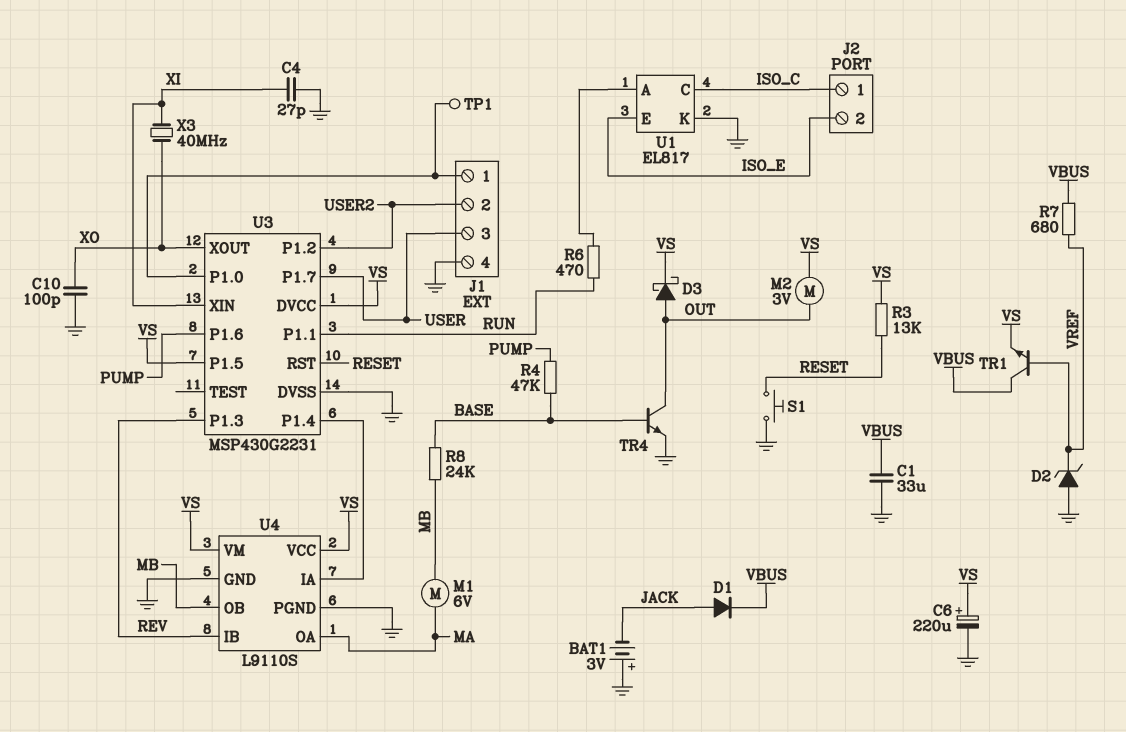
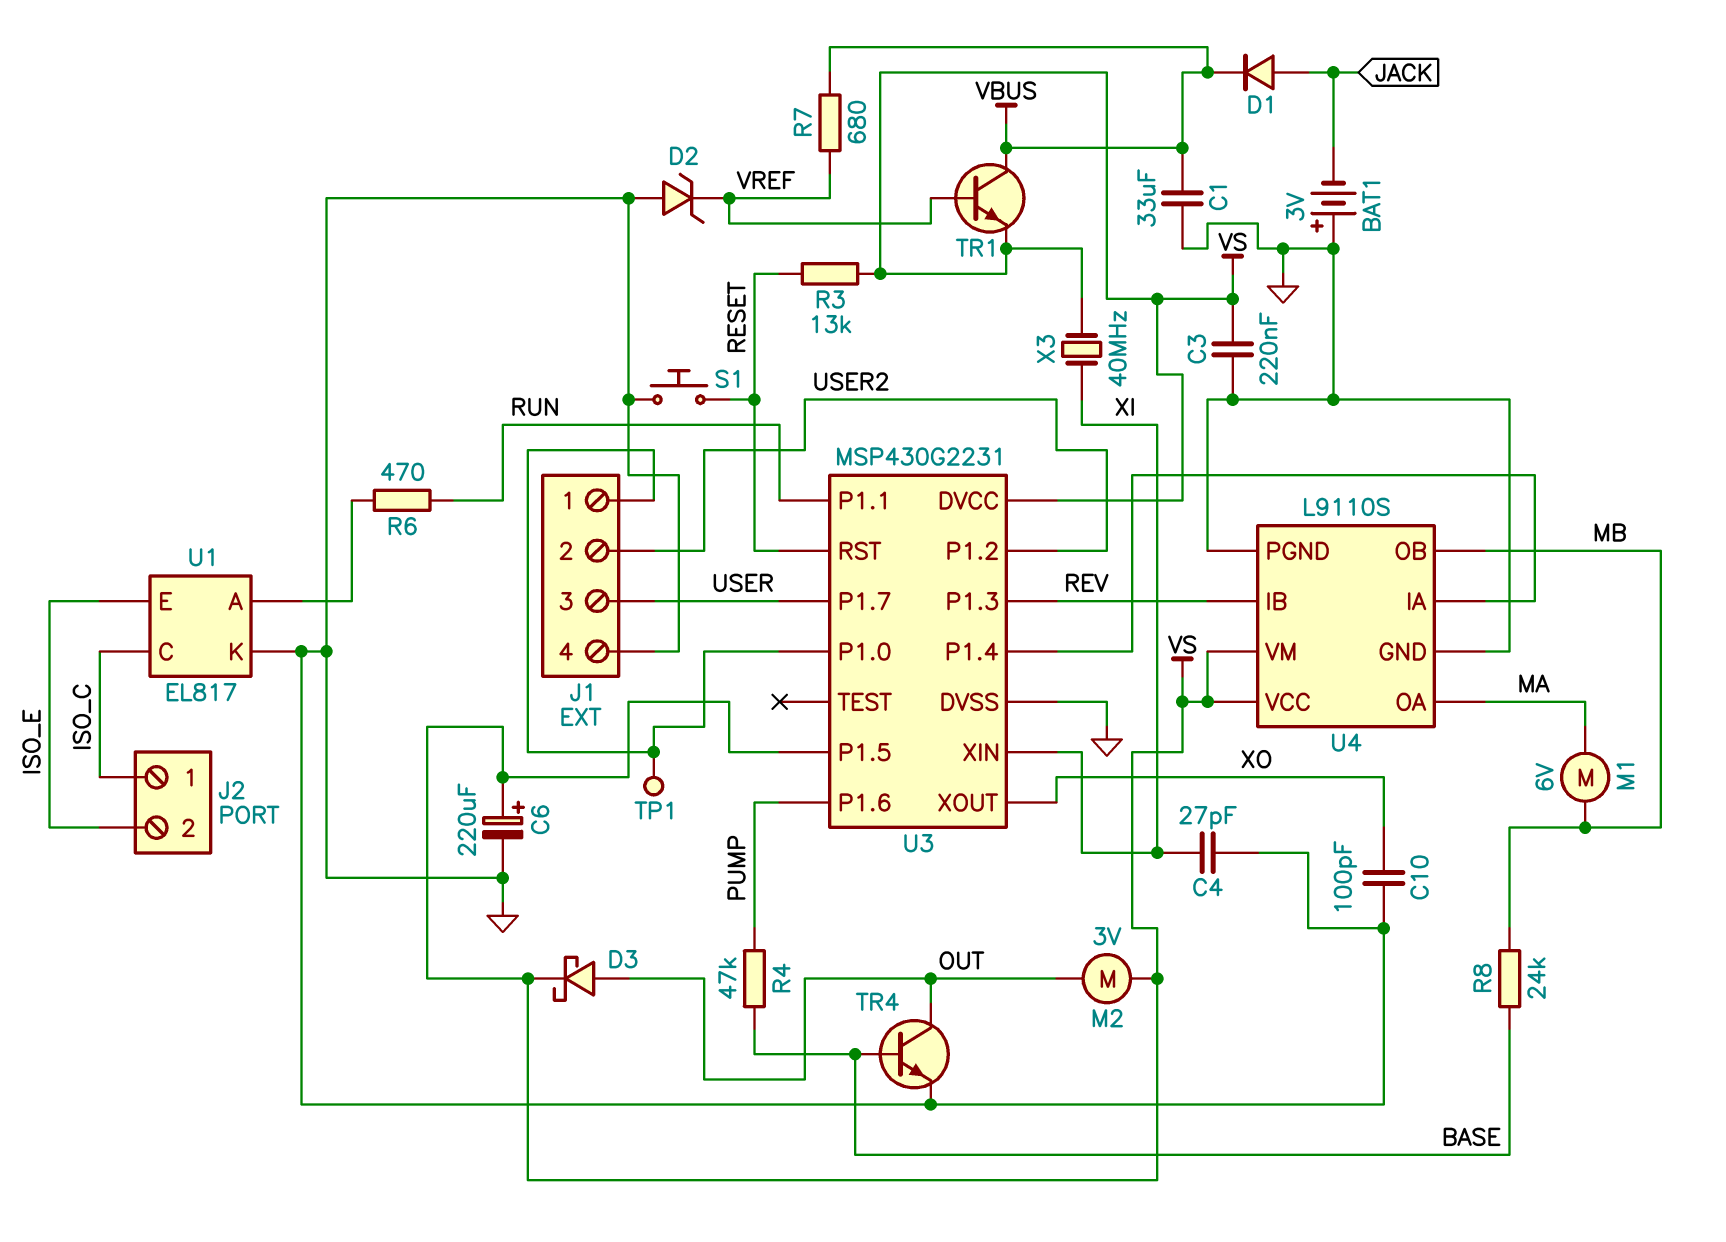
C3: none -> 220nF (GND, VS)
X3: 40MHz (XI, XO) -> 40MHz (VS, XI)

